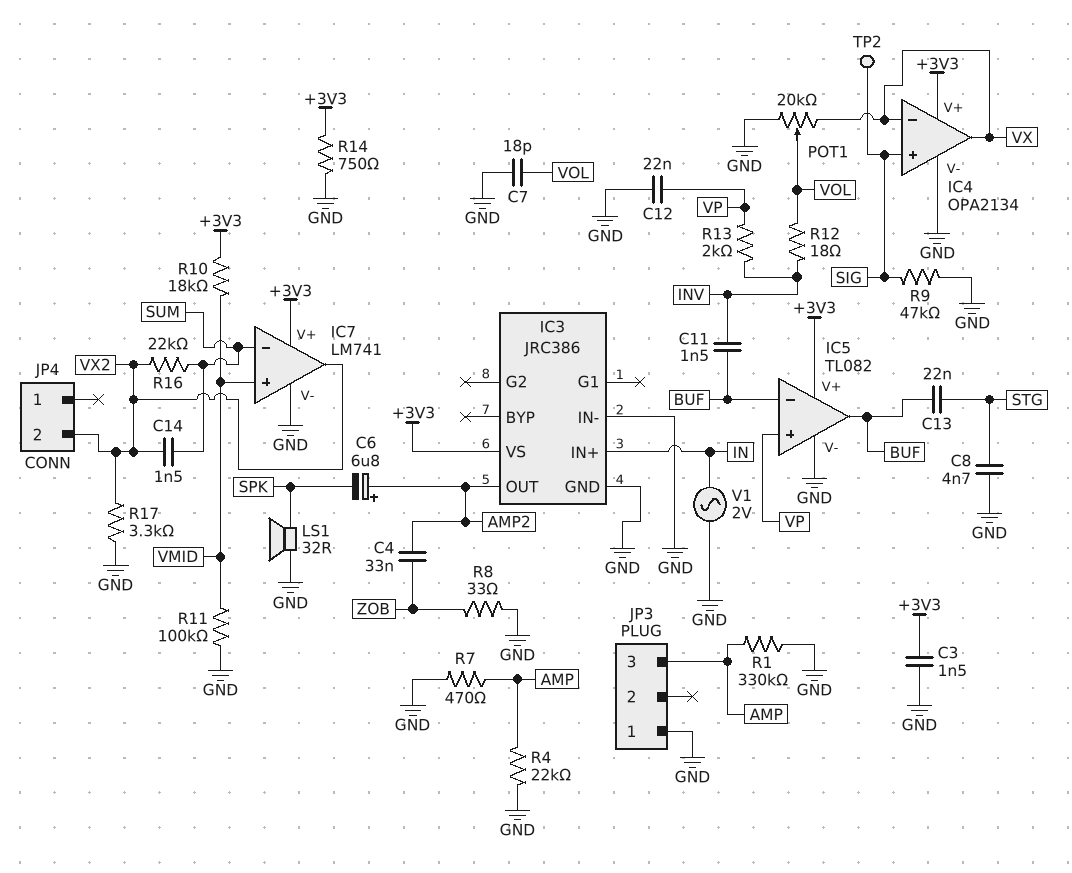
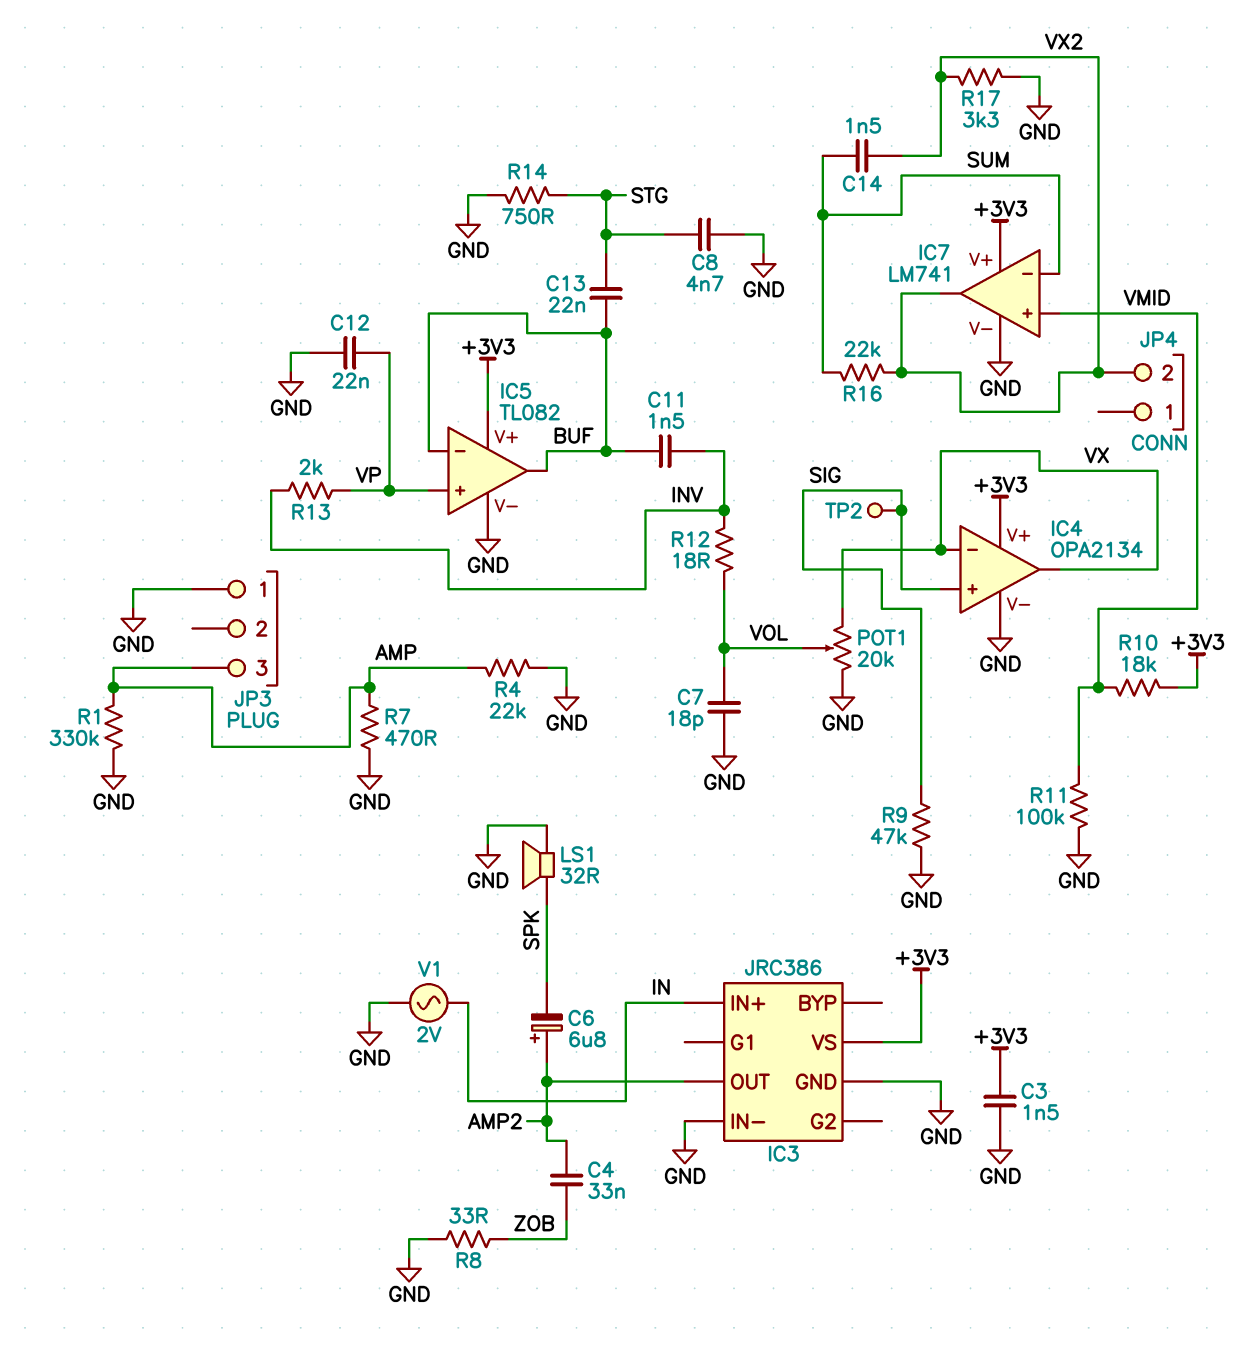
R14: 750 (+3V3, GND) -> 750 (GND, STG)

